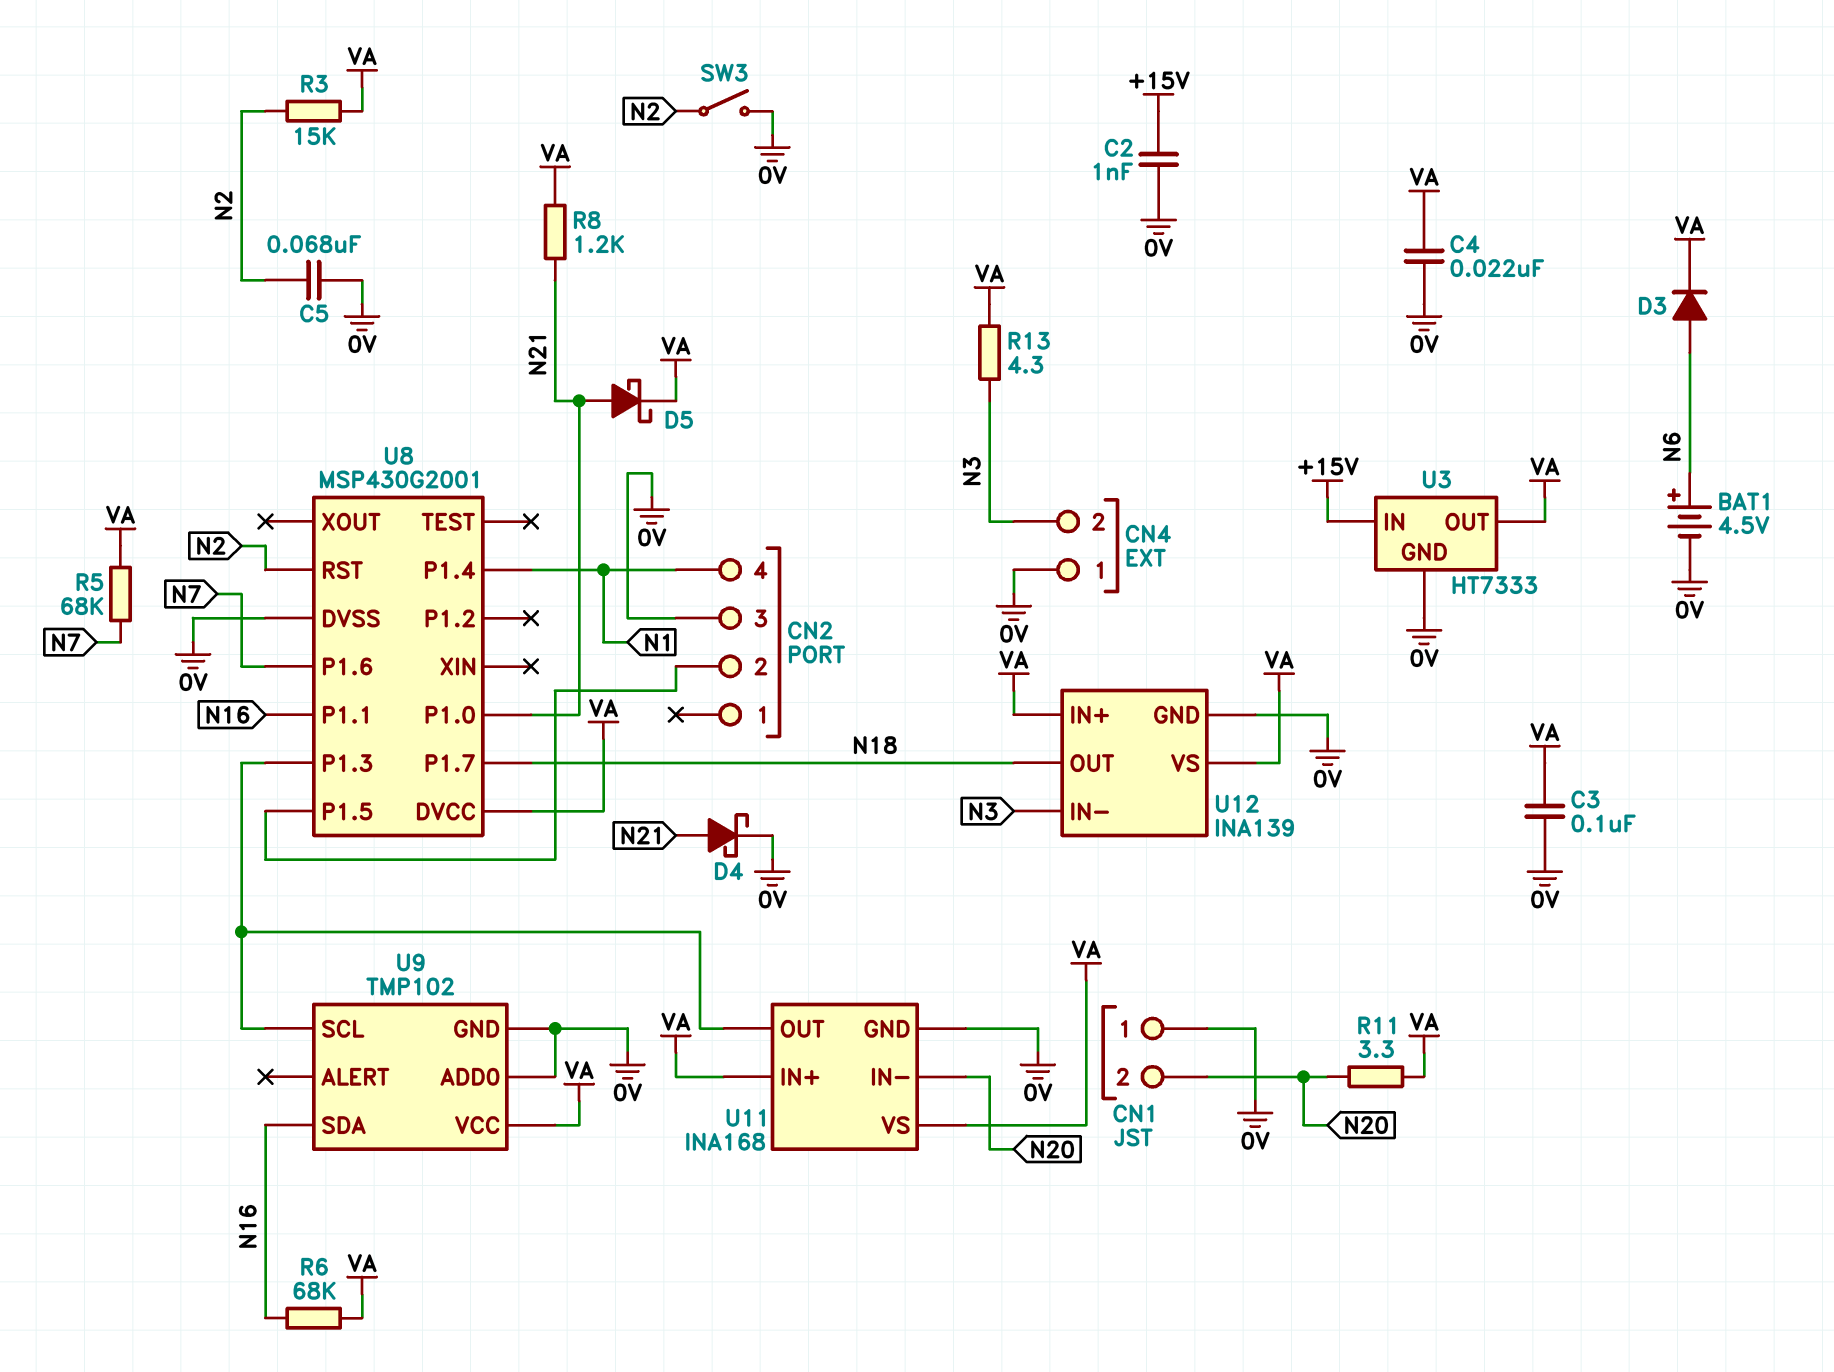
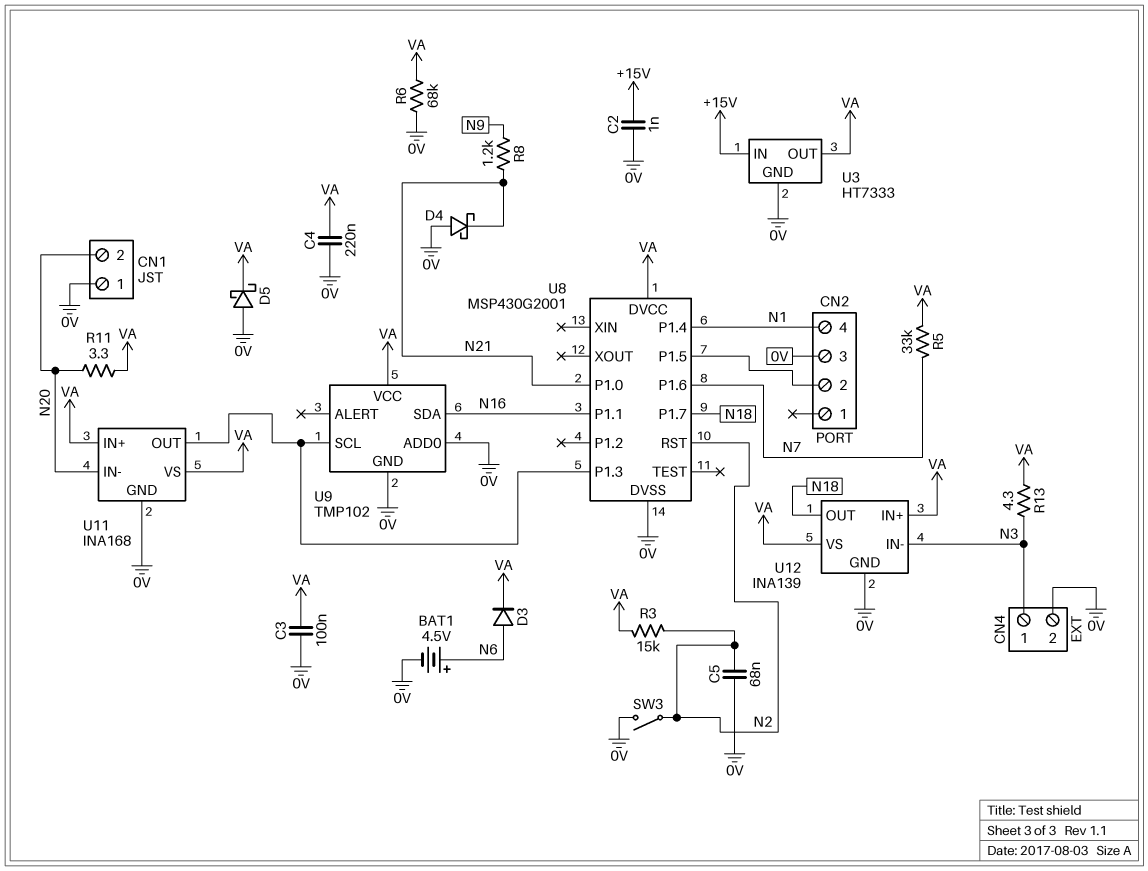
C4: 22nF (0V, VA) -> 220nF (0V, VA)
CN4 pin 1: 0V -> N3
CN4 pin 2: N3 -> 0V
D4: schottky (A N21, K 0V) -> schottky (A 0V, K N21)
D5: schottky (A N21, K VA) -> schottky (A 0V, K VA)
R5: 68k (N7, VA) -> 33k (N7, VA)
R6: 68k (N16, VA) -> 68k (0V, VA)
R8: 1.2k (N21, VA) -> 1.2k (N9, N21)

